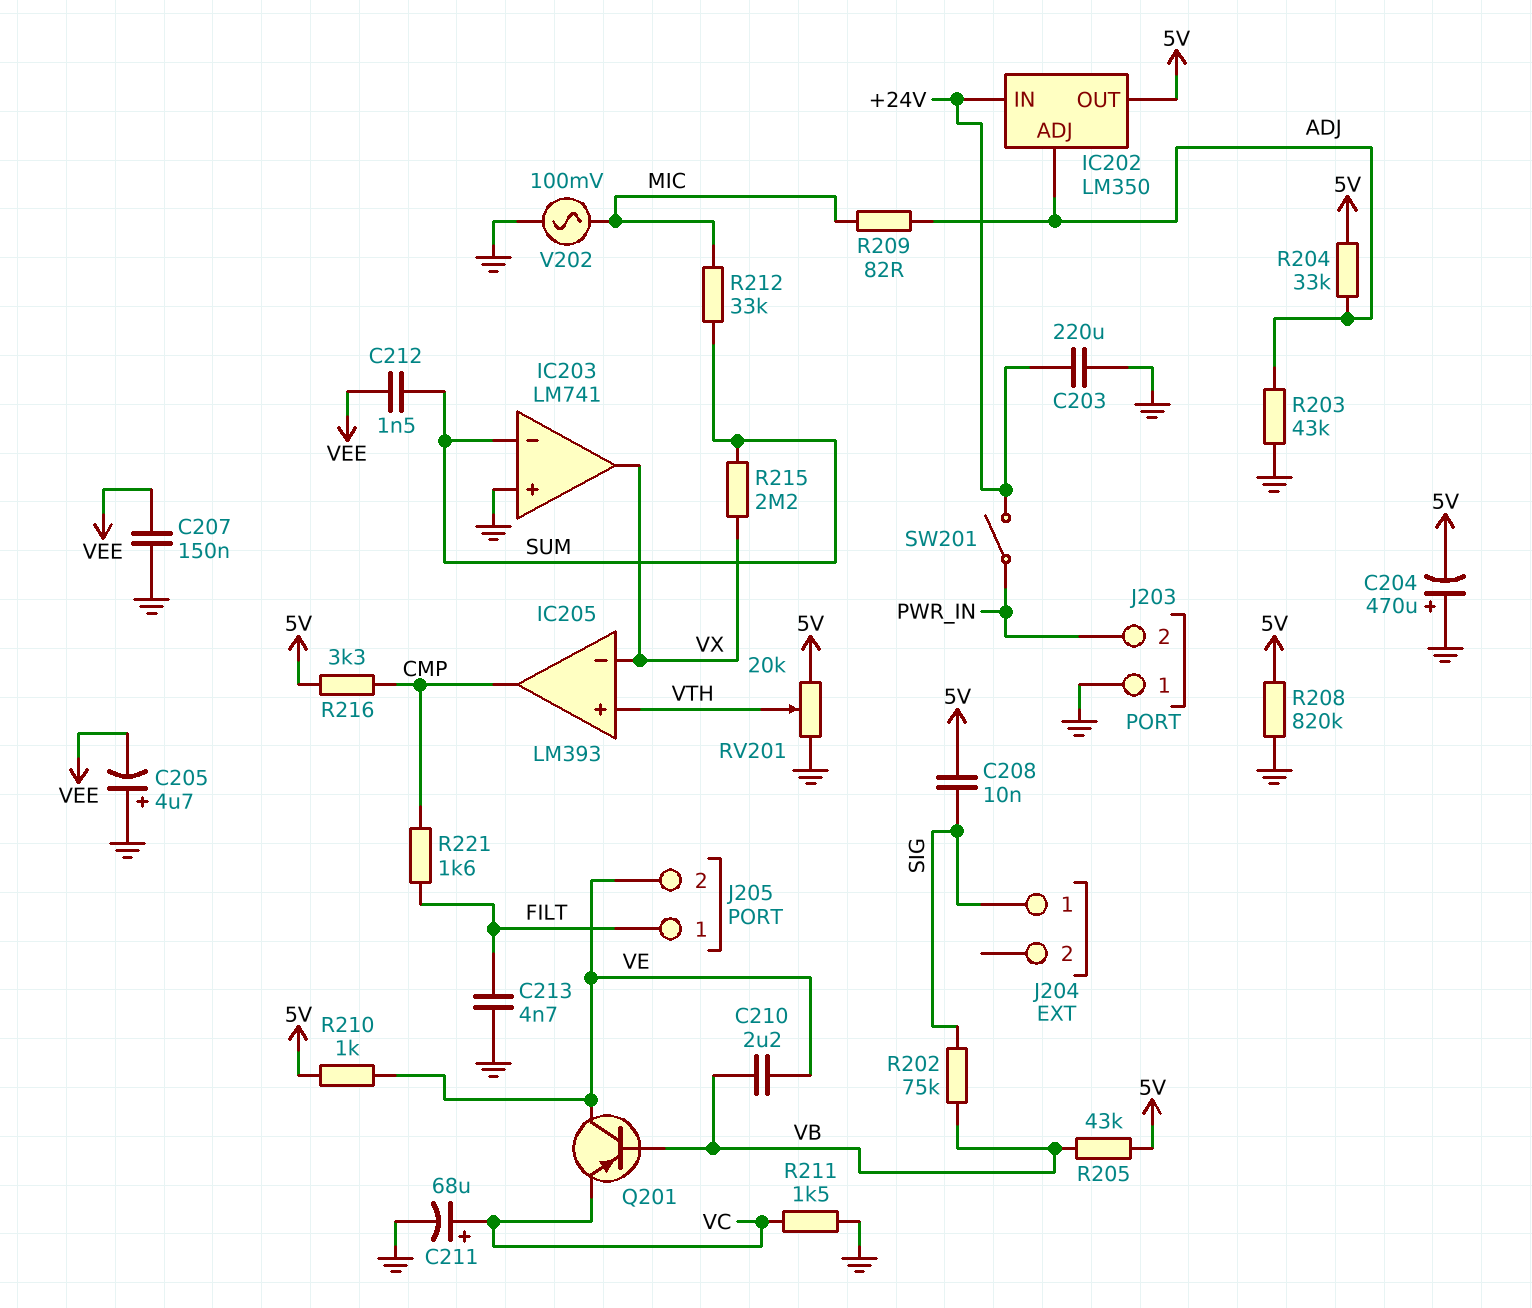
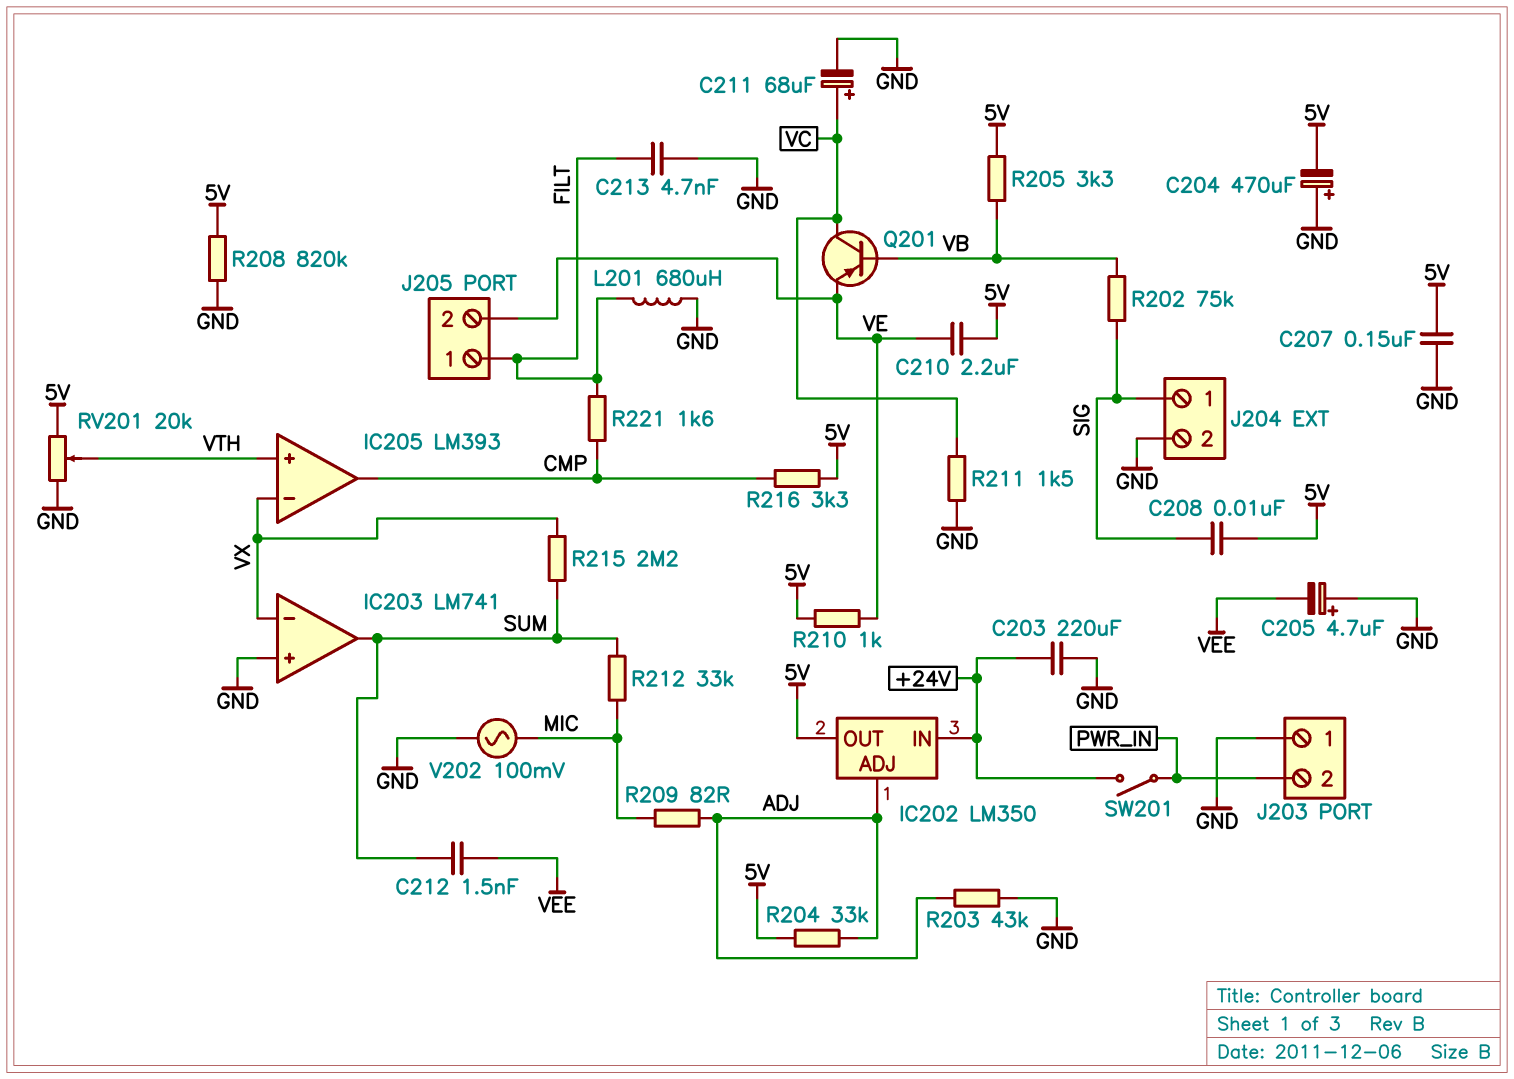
C207: 150nF (GND, VEE) -> 150nF (5V, GND)
C210: 2.2uF (VB, VE) -> 2.2uF (5V, VE)
IC203 pin in-: SUM -> VX
IC203 pin out: VX -> SUM
J204 pin 2: none -> GND
L201: none -> 680uH (FILT, GND)
Q201: PNP (B VB, C VE, E VC) -> PNP (B VB, C VC, E VE)
R205: 43k (5V, VB) -> 3.3k (5V, VB)

